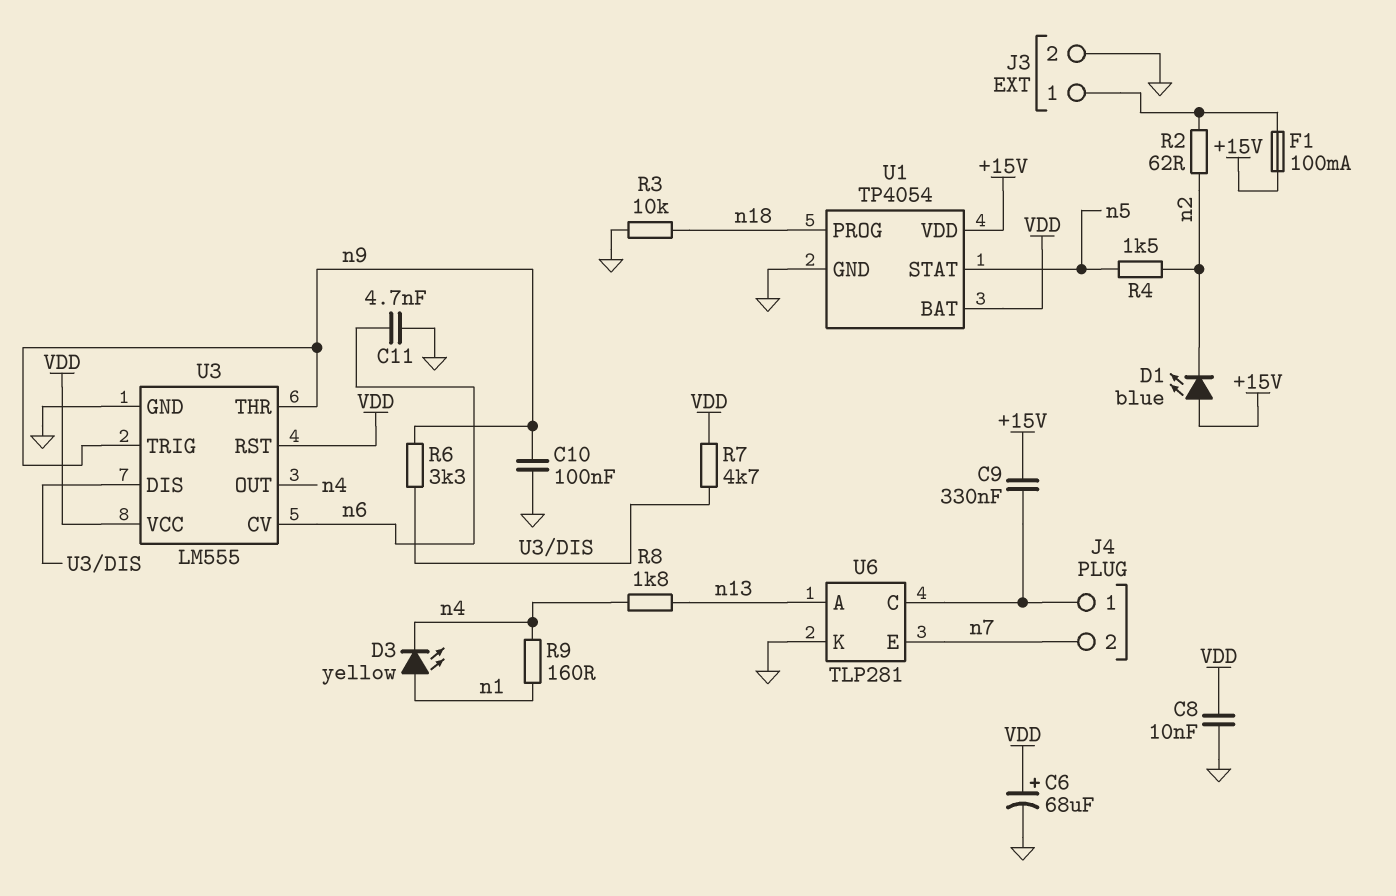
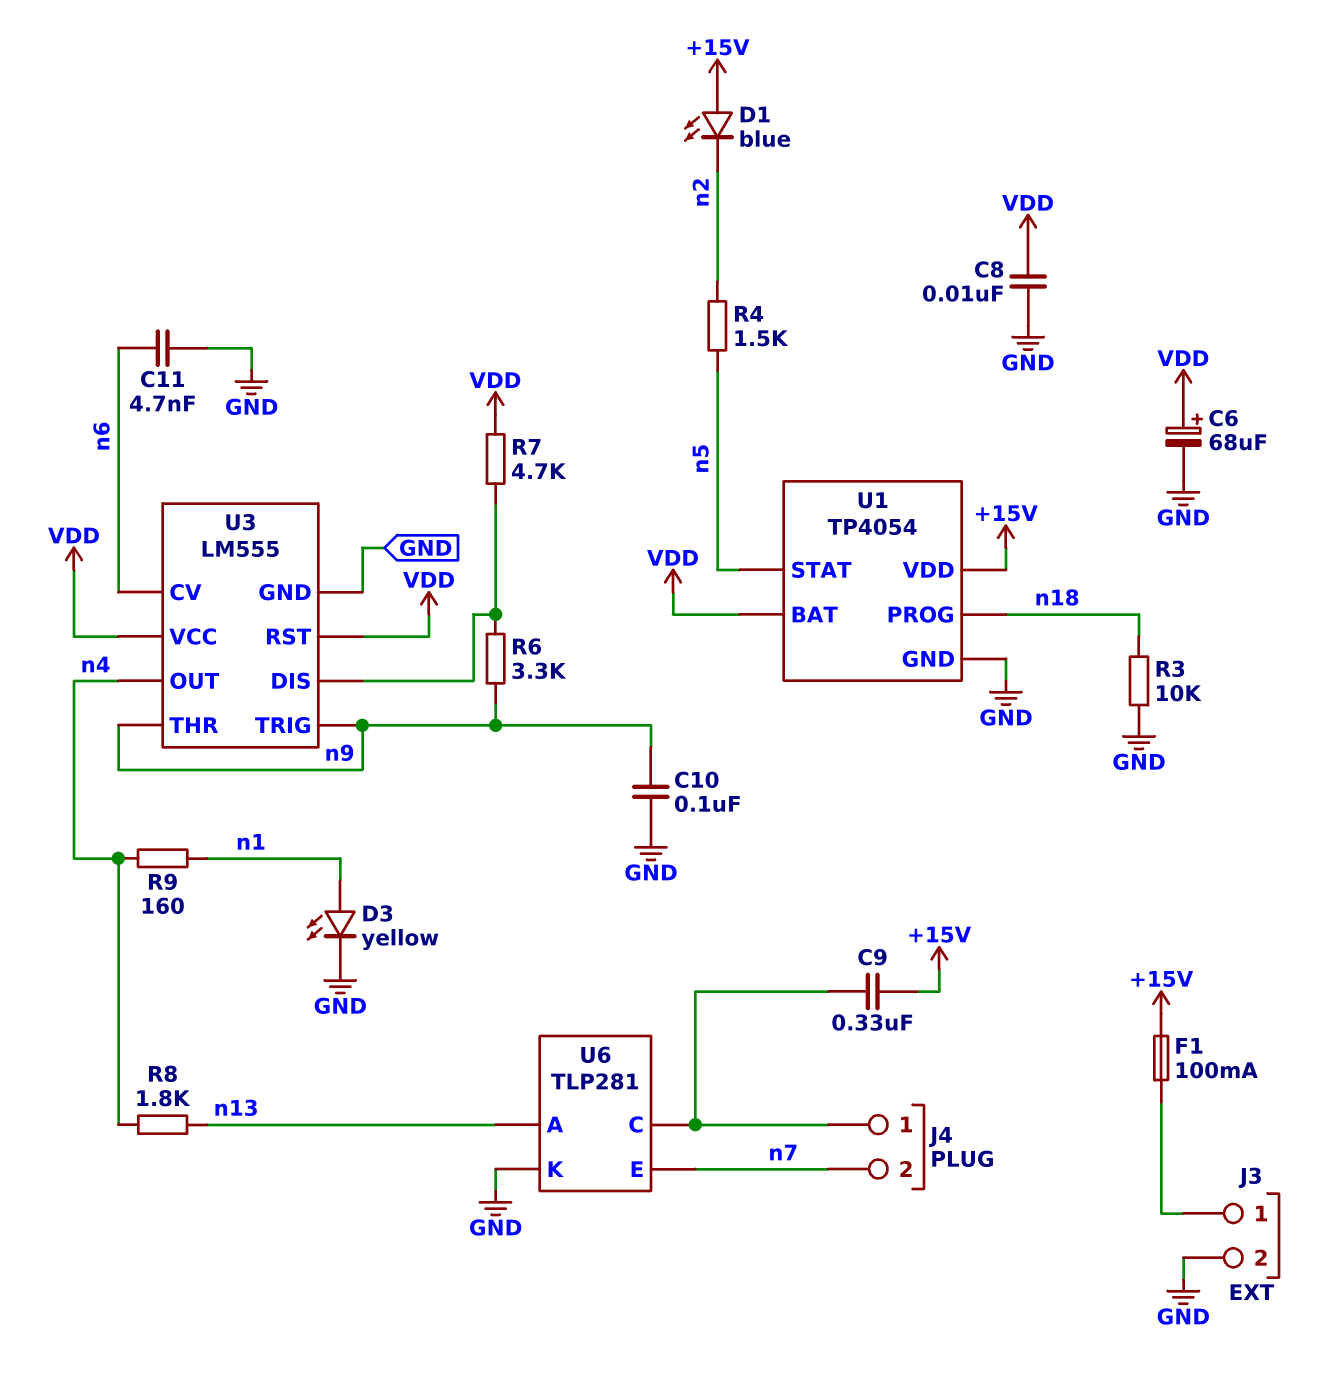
D3: LED yellow (A n1, K n4) -> LED yellow (A n1, K GND)
R2: 62 (J3/1, n2) -> none

